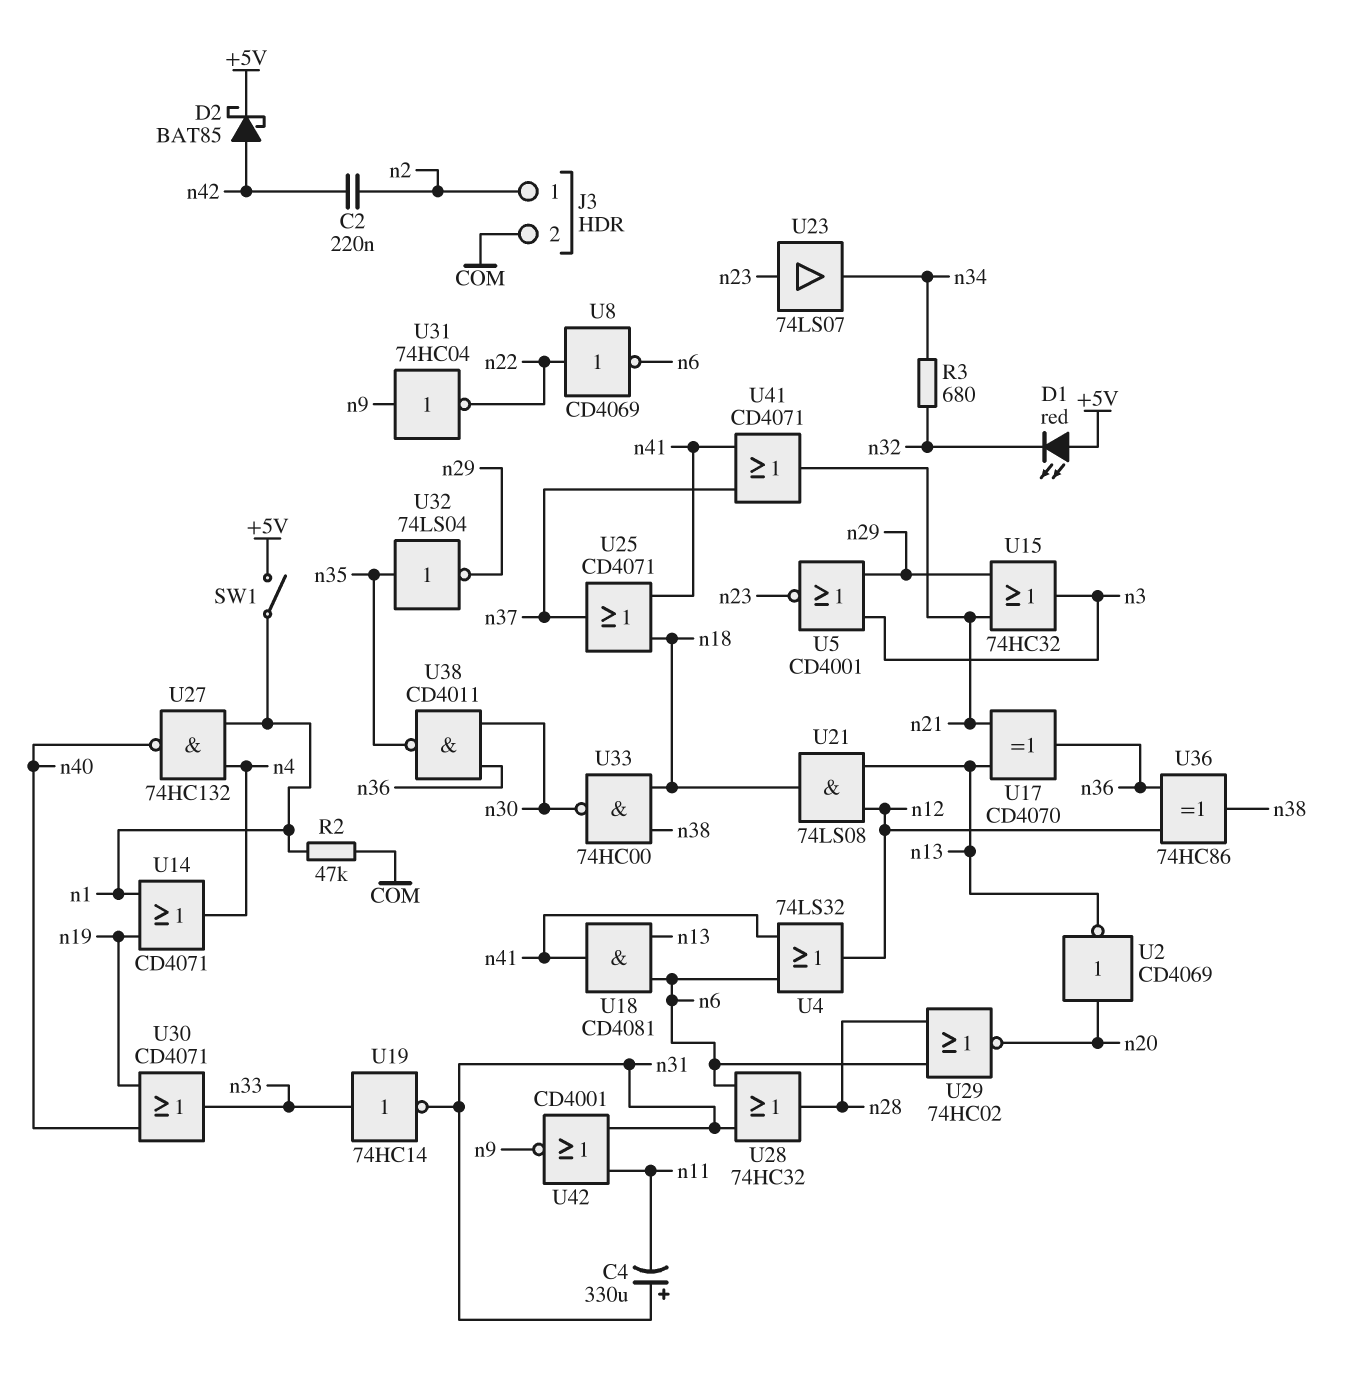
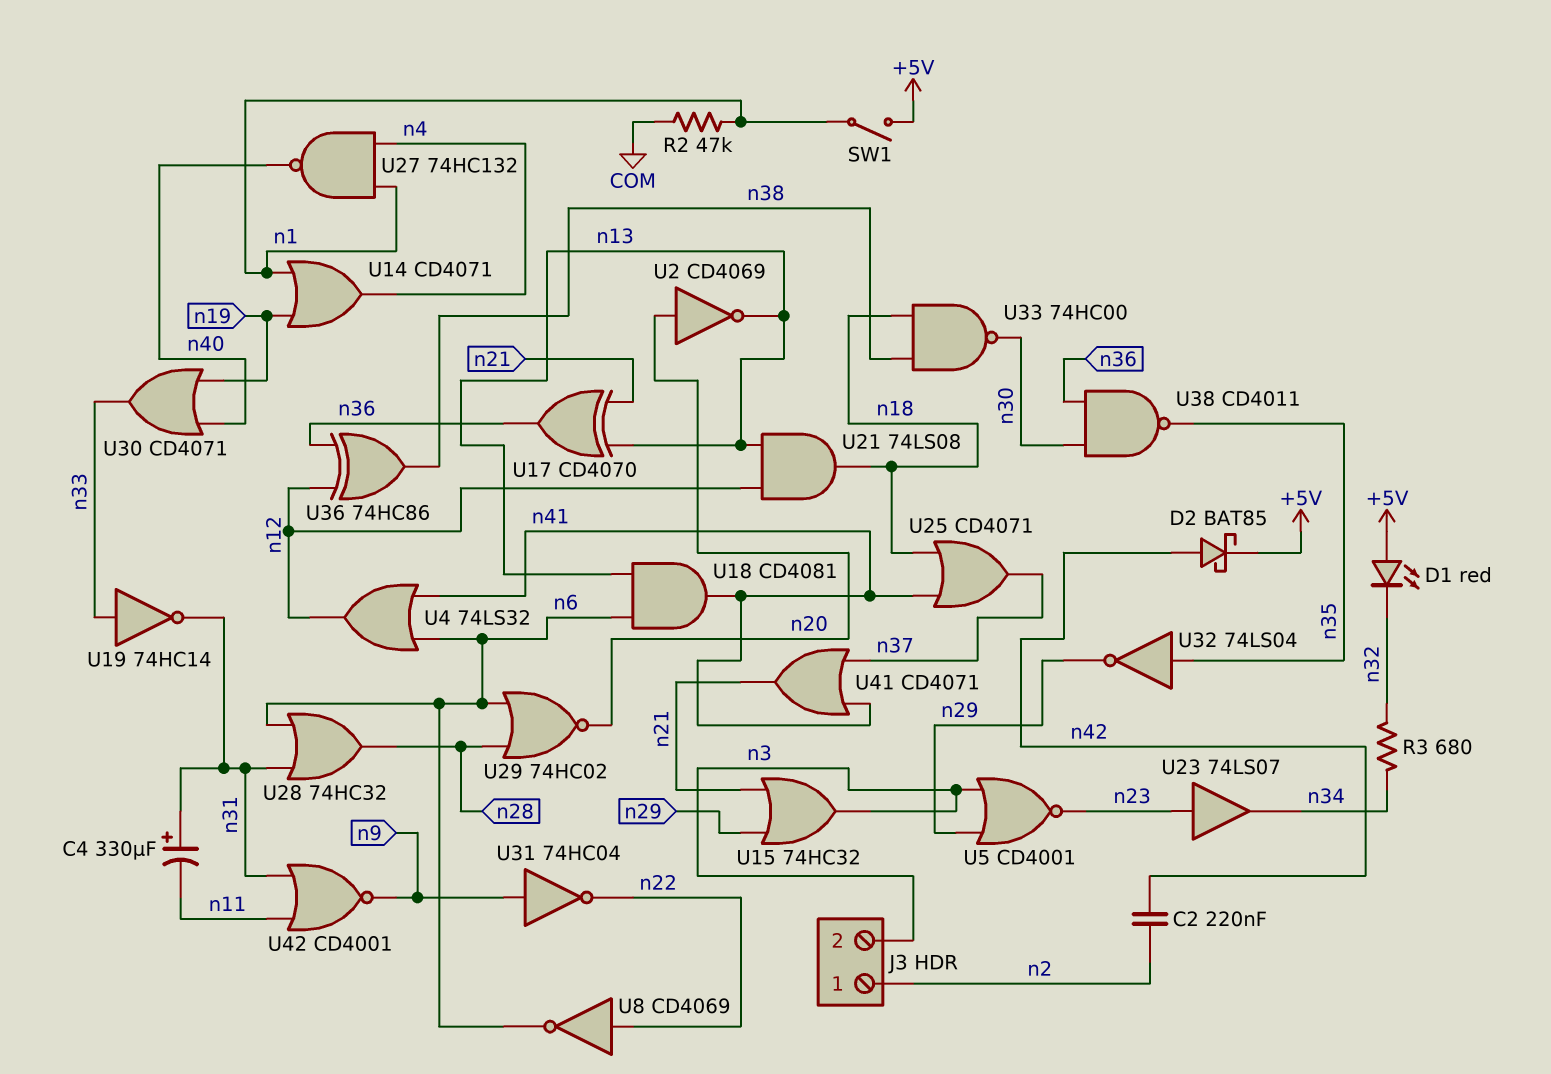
J3 pin 2: COM -> n3

